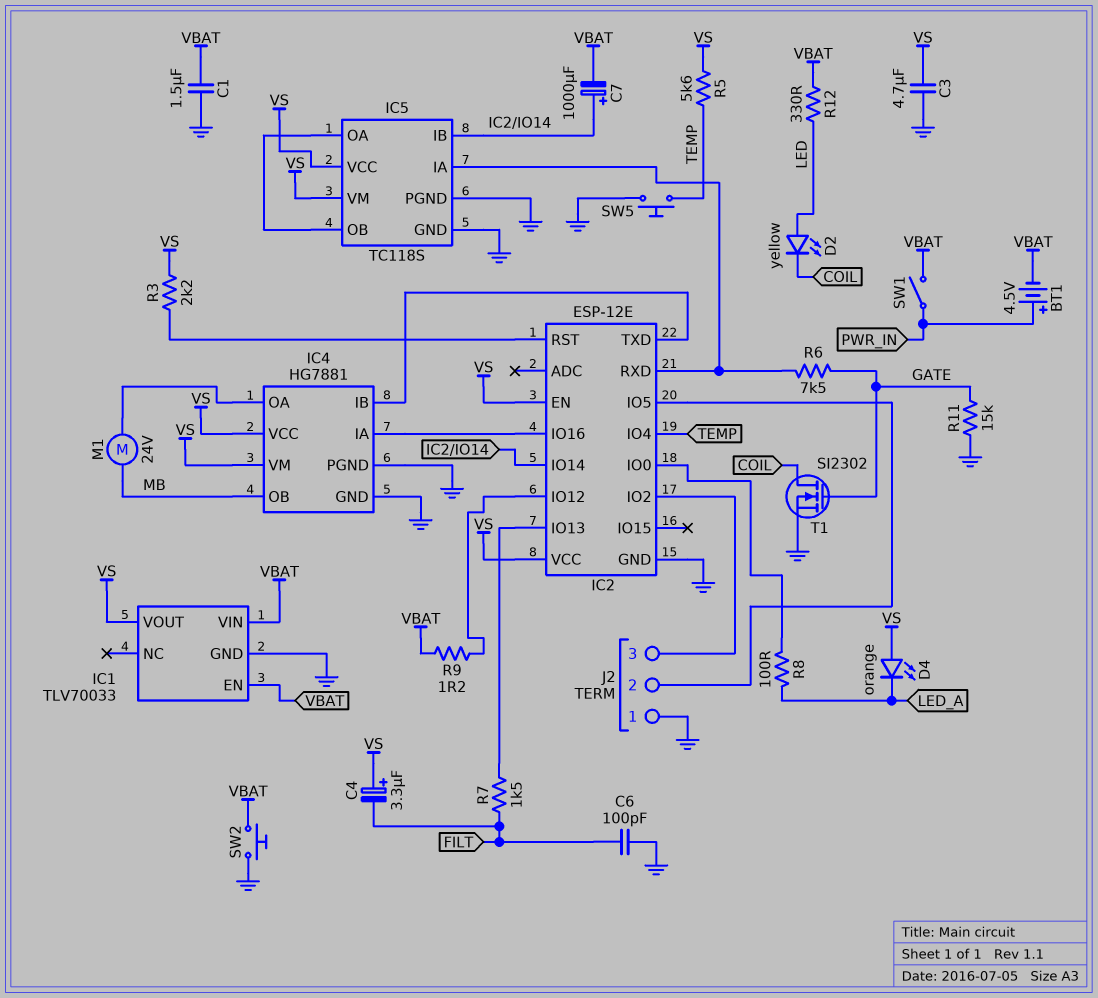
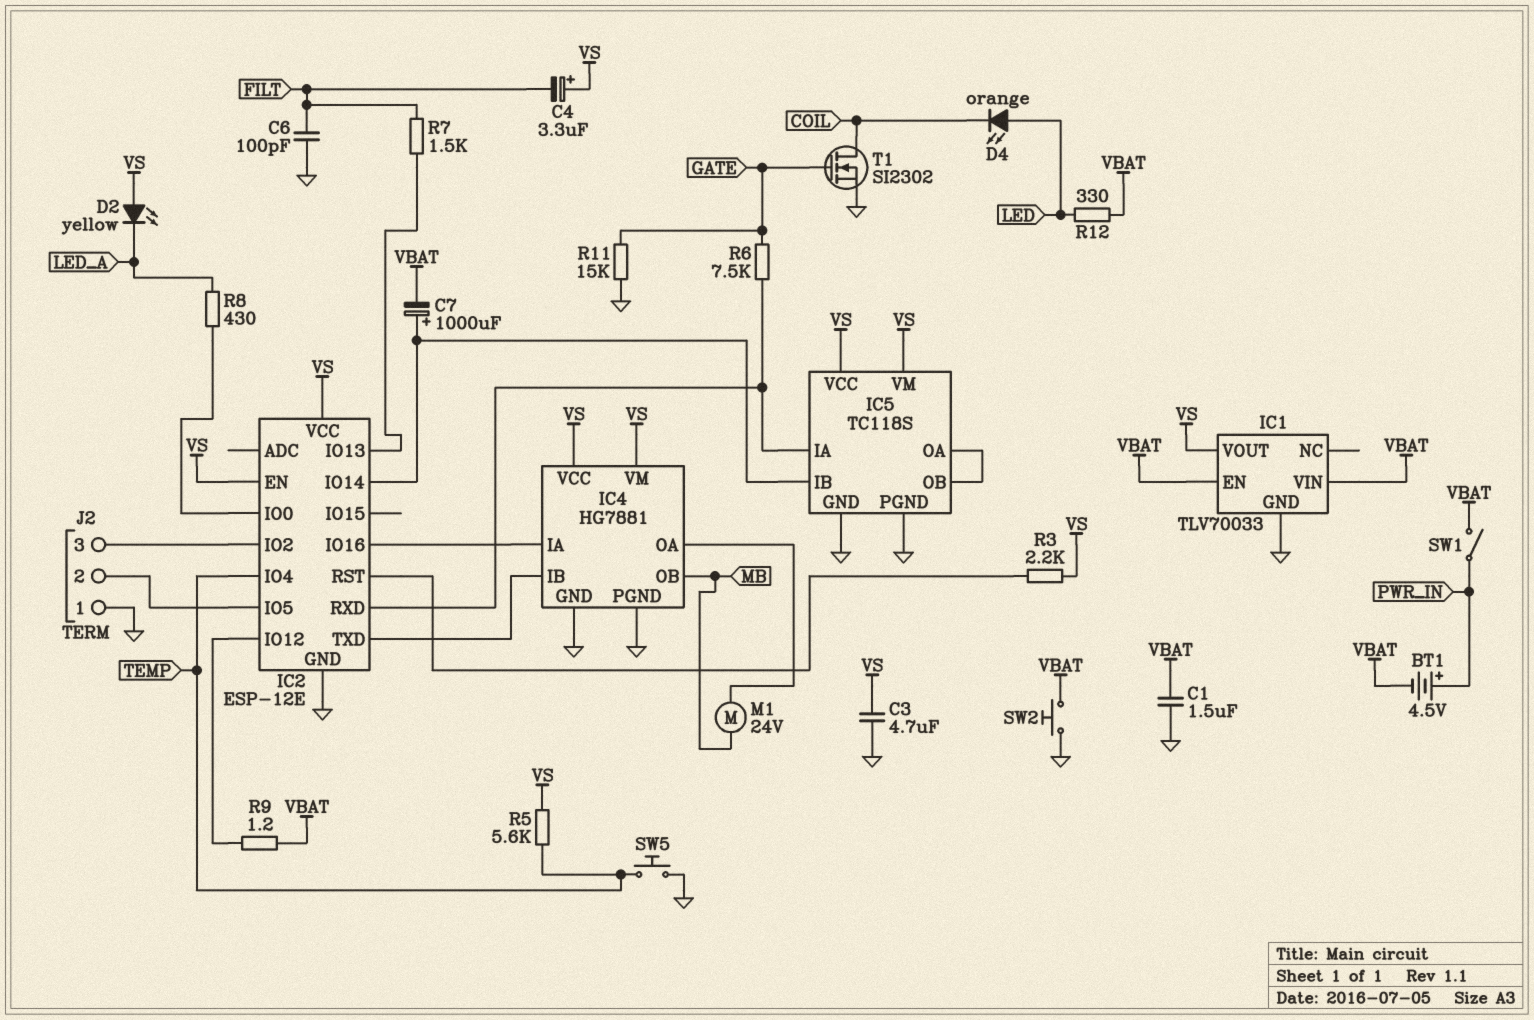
D2: LED yellow (A LED, K COIL) -> LED yellow (A VS, K LED_A)
D4: LED orange (A VS, K LED_A) -> LED orange (A LED, K COIL)
R8: 100 (IC2/IO0, LED_A) -> 430 (IC2/IO0, LED_A)

